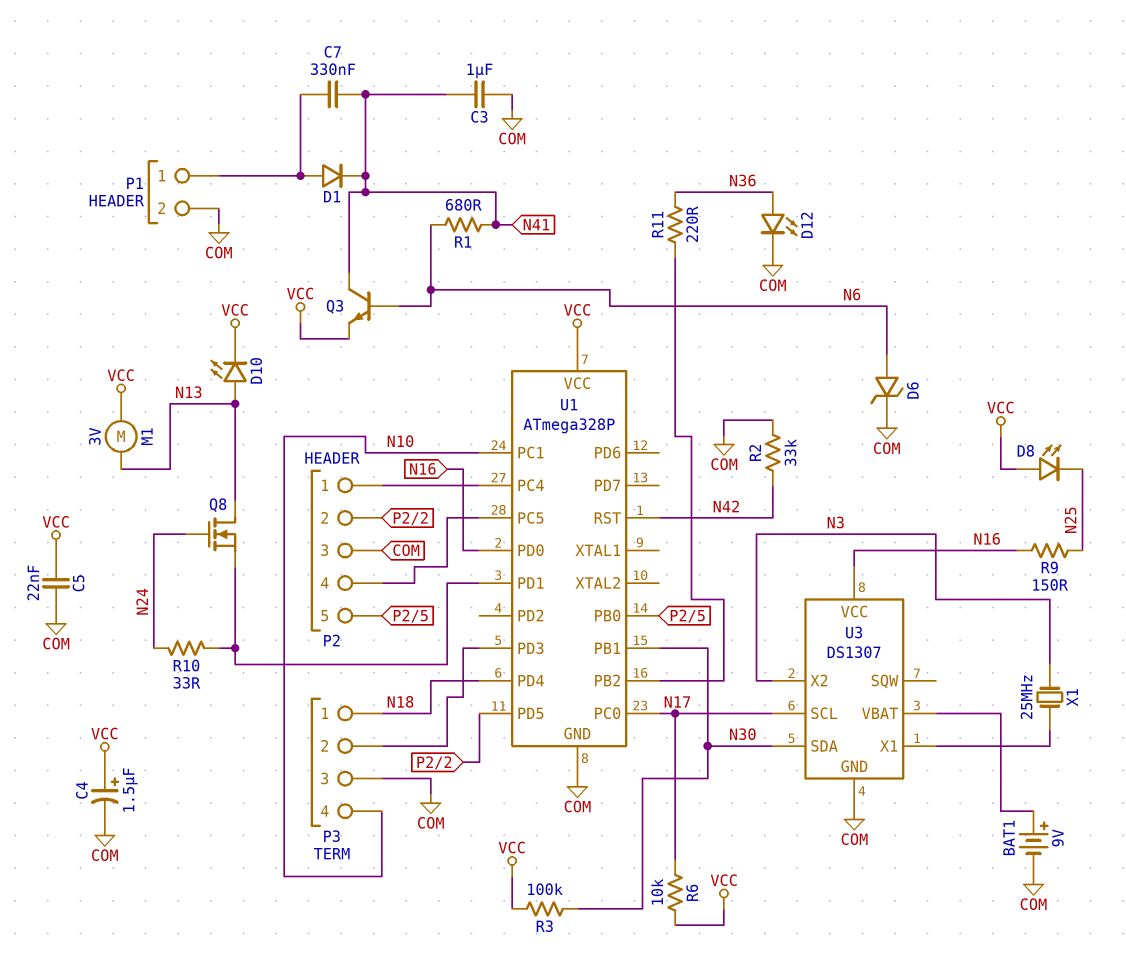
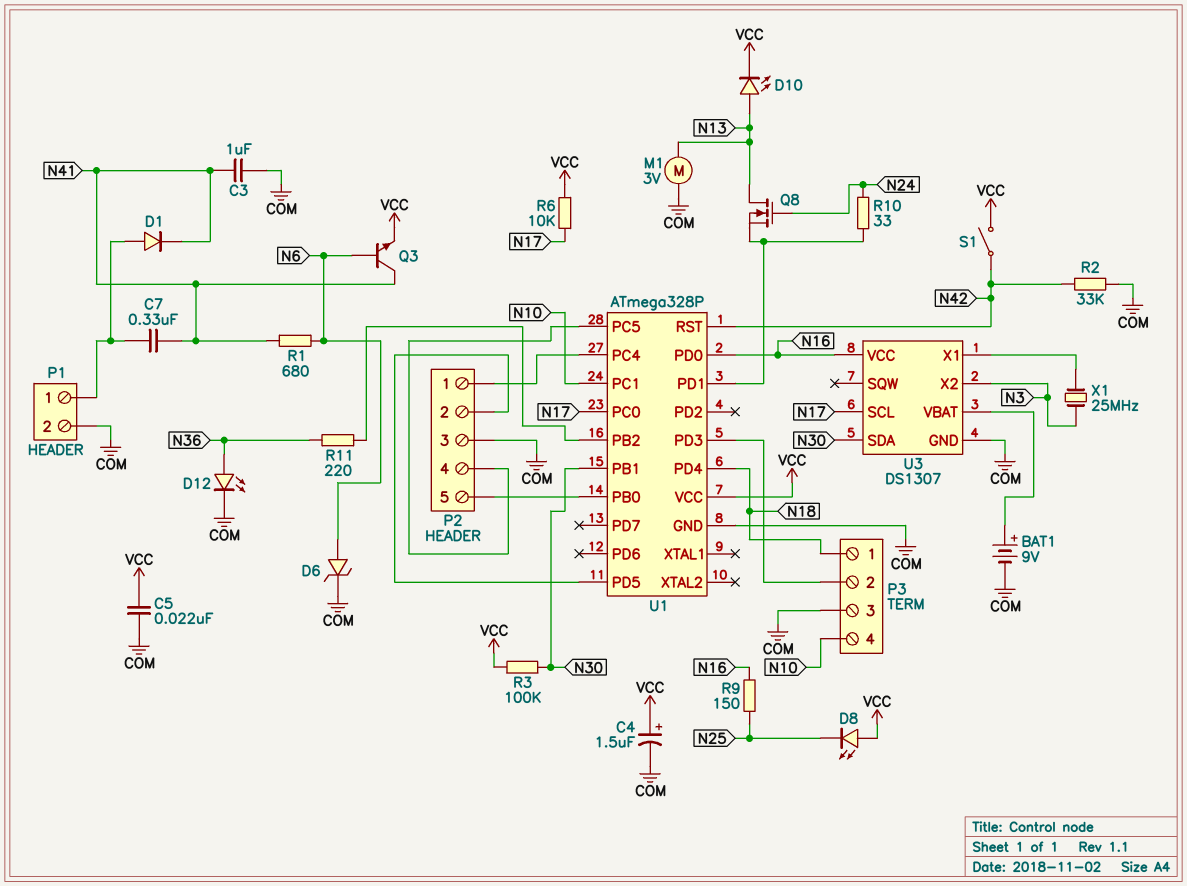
M1: motor 3V (N13, VCC) -> motor 3V (COM, N13)
S1: none -> switch (N42, VCC)

